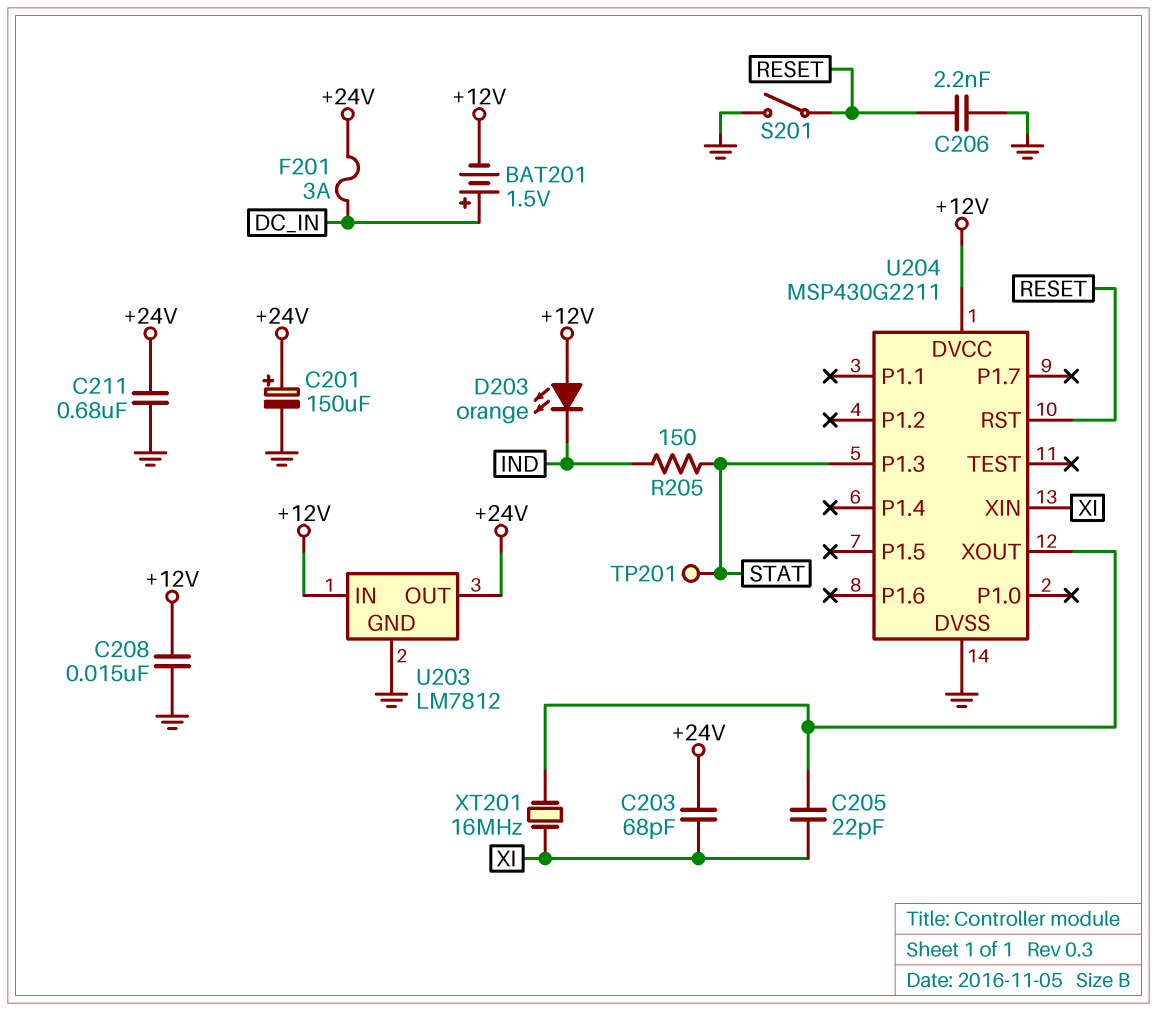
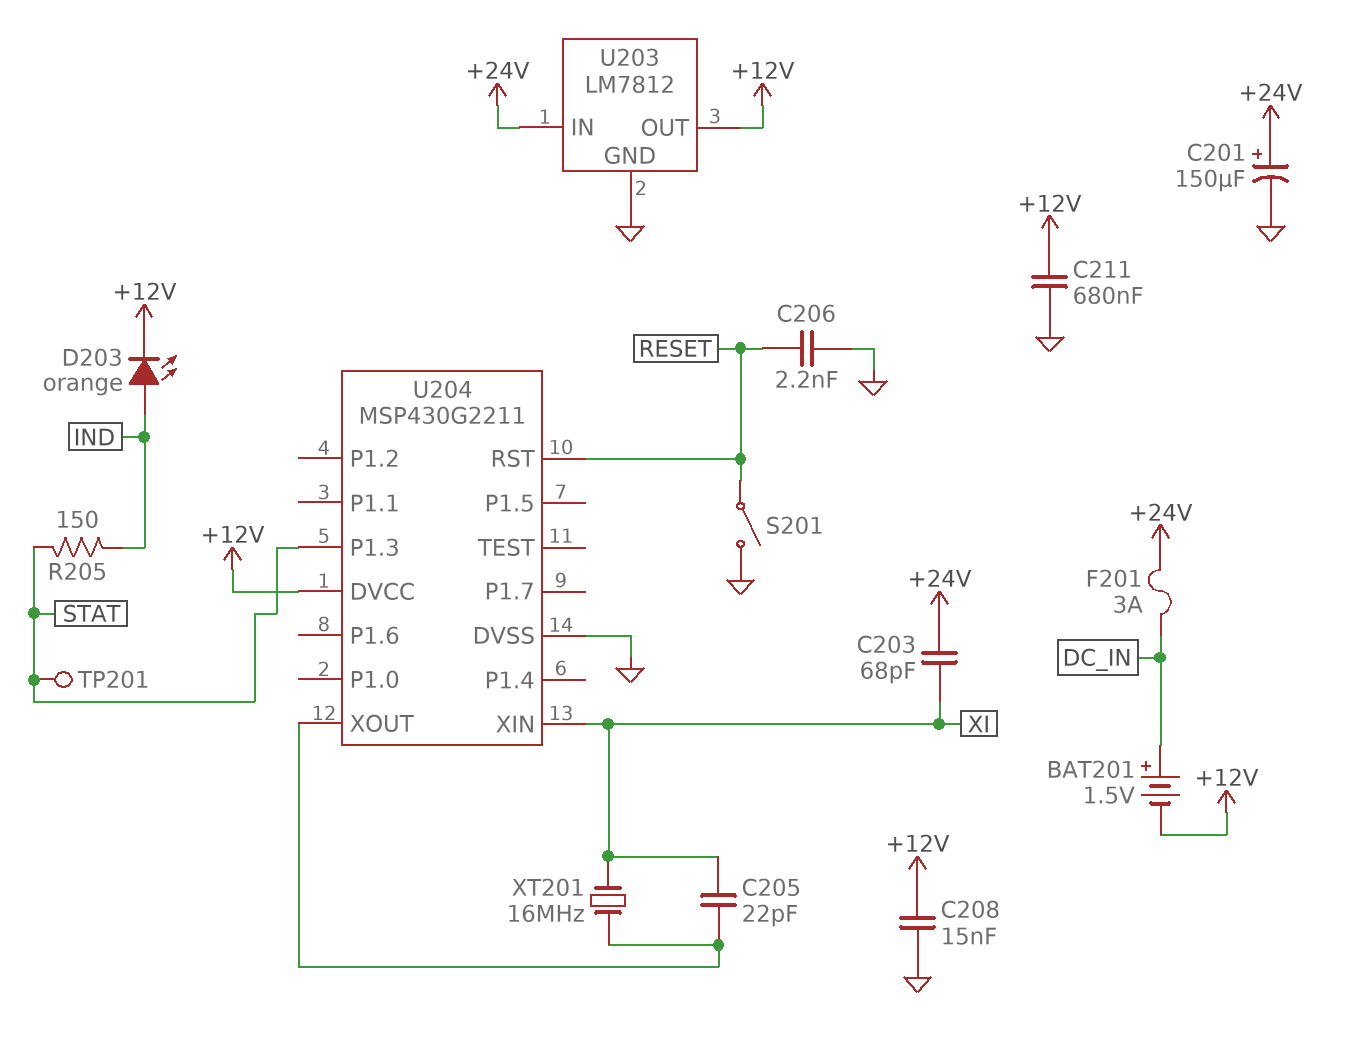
C211: 680nF (+24V, GND) -> 680nF (+12V, GND)
D203: LED orange (A +12V, K IND) -> LED orange (A IND, K +12V)
U203 pin IN: +12V -> +24V
U203 pin OUT: +24V -> +12V

